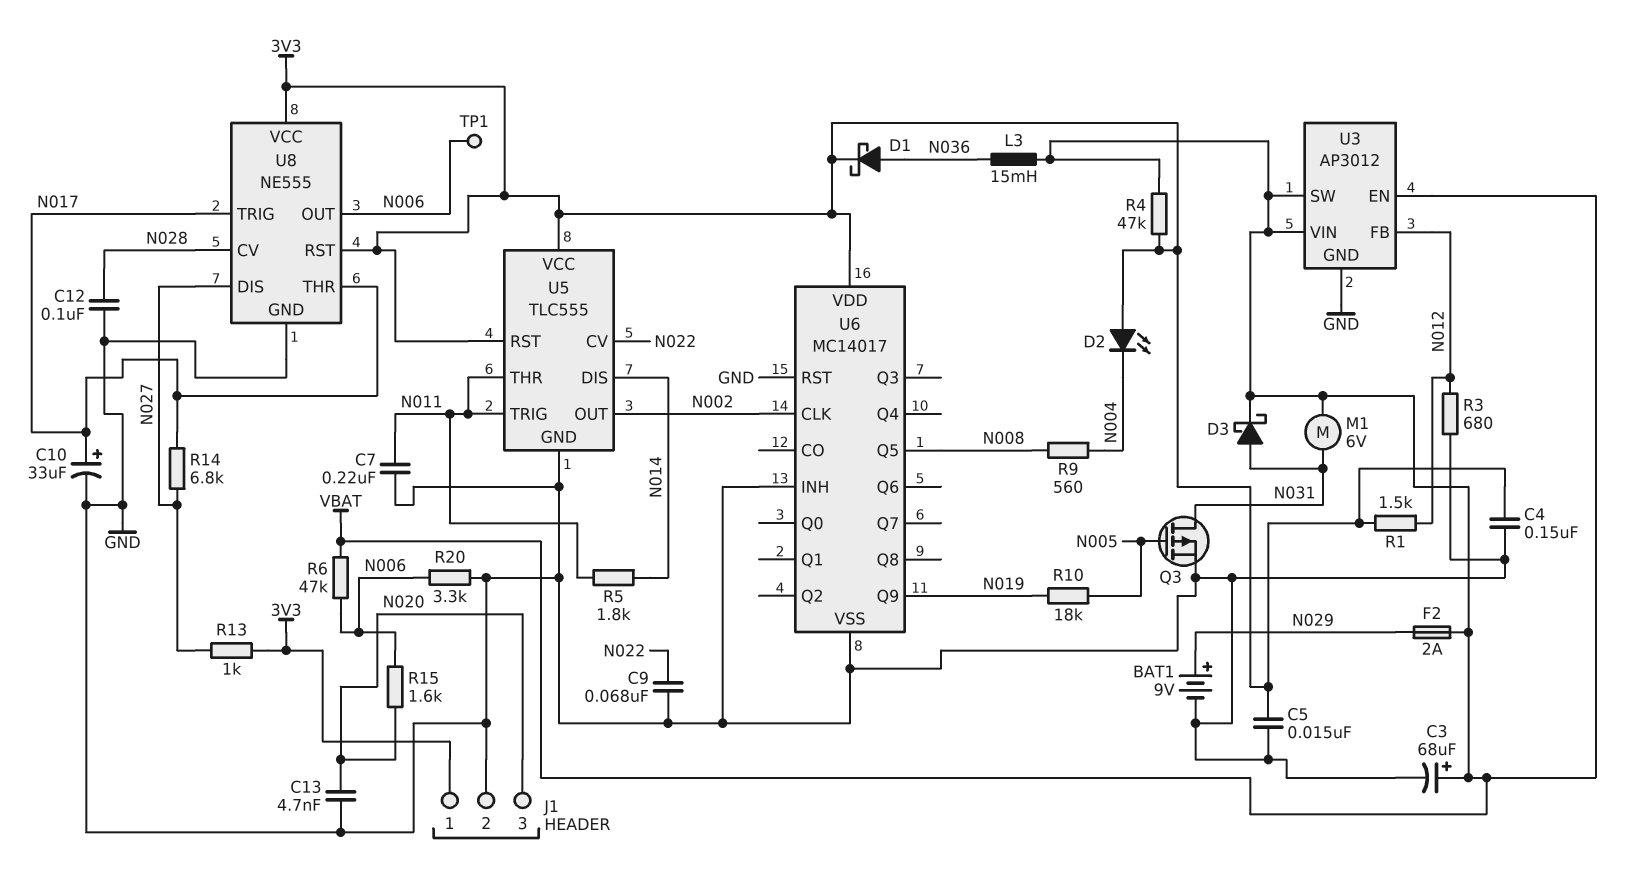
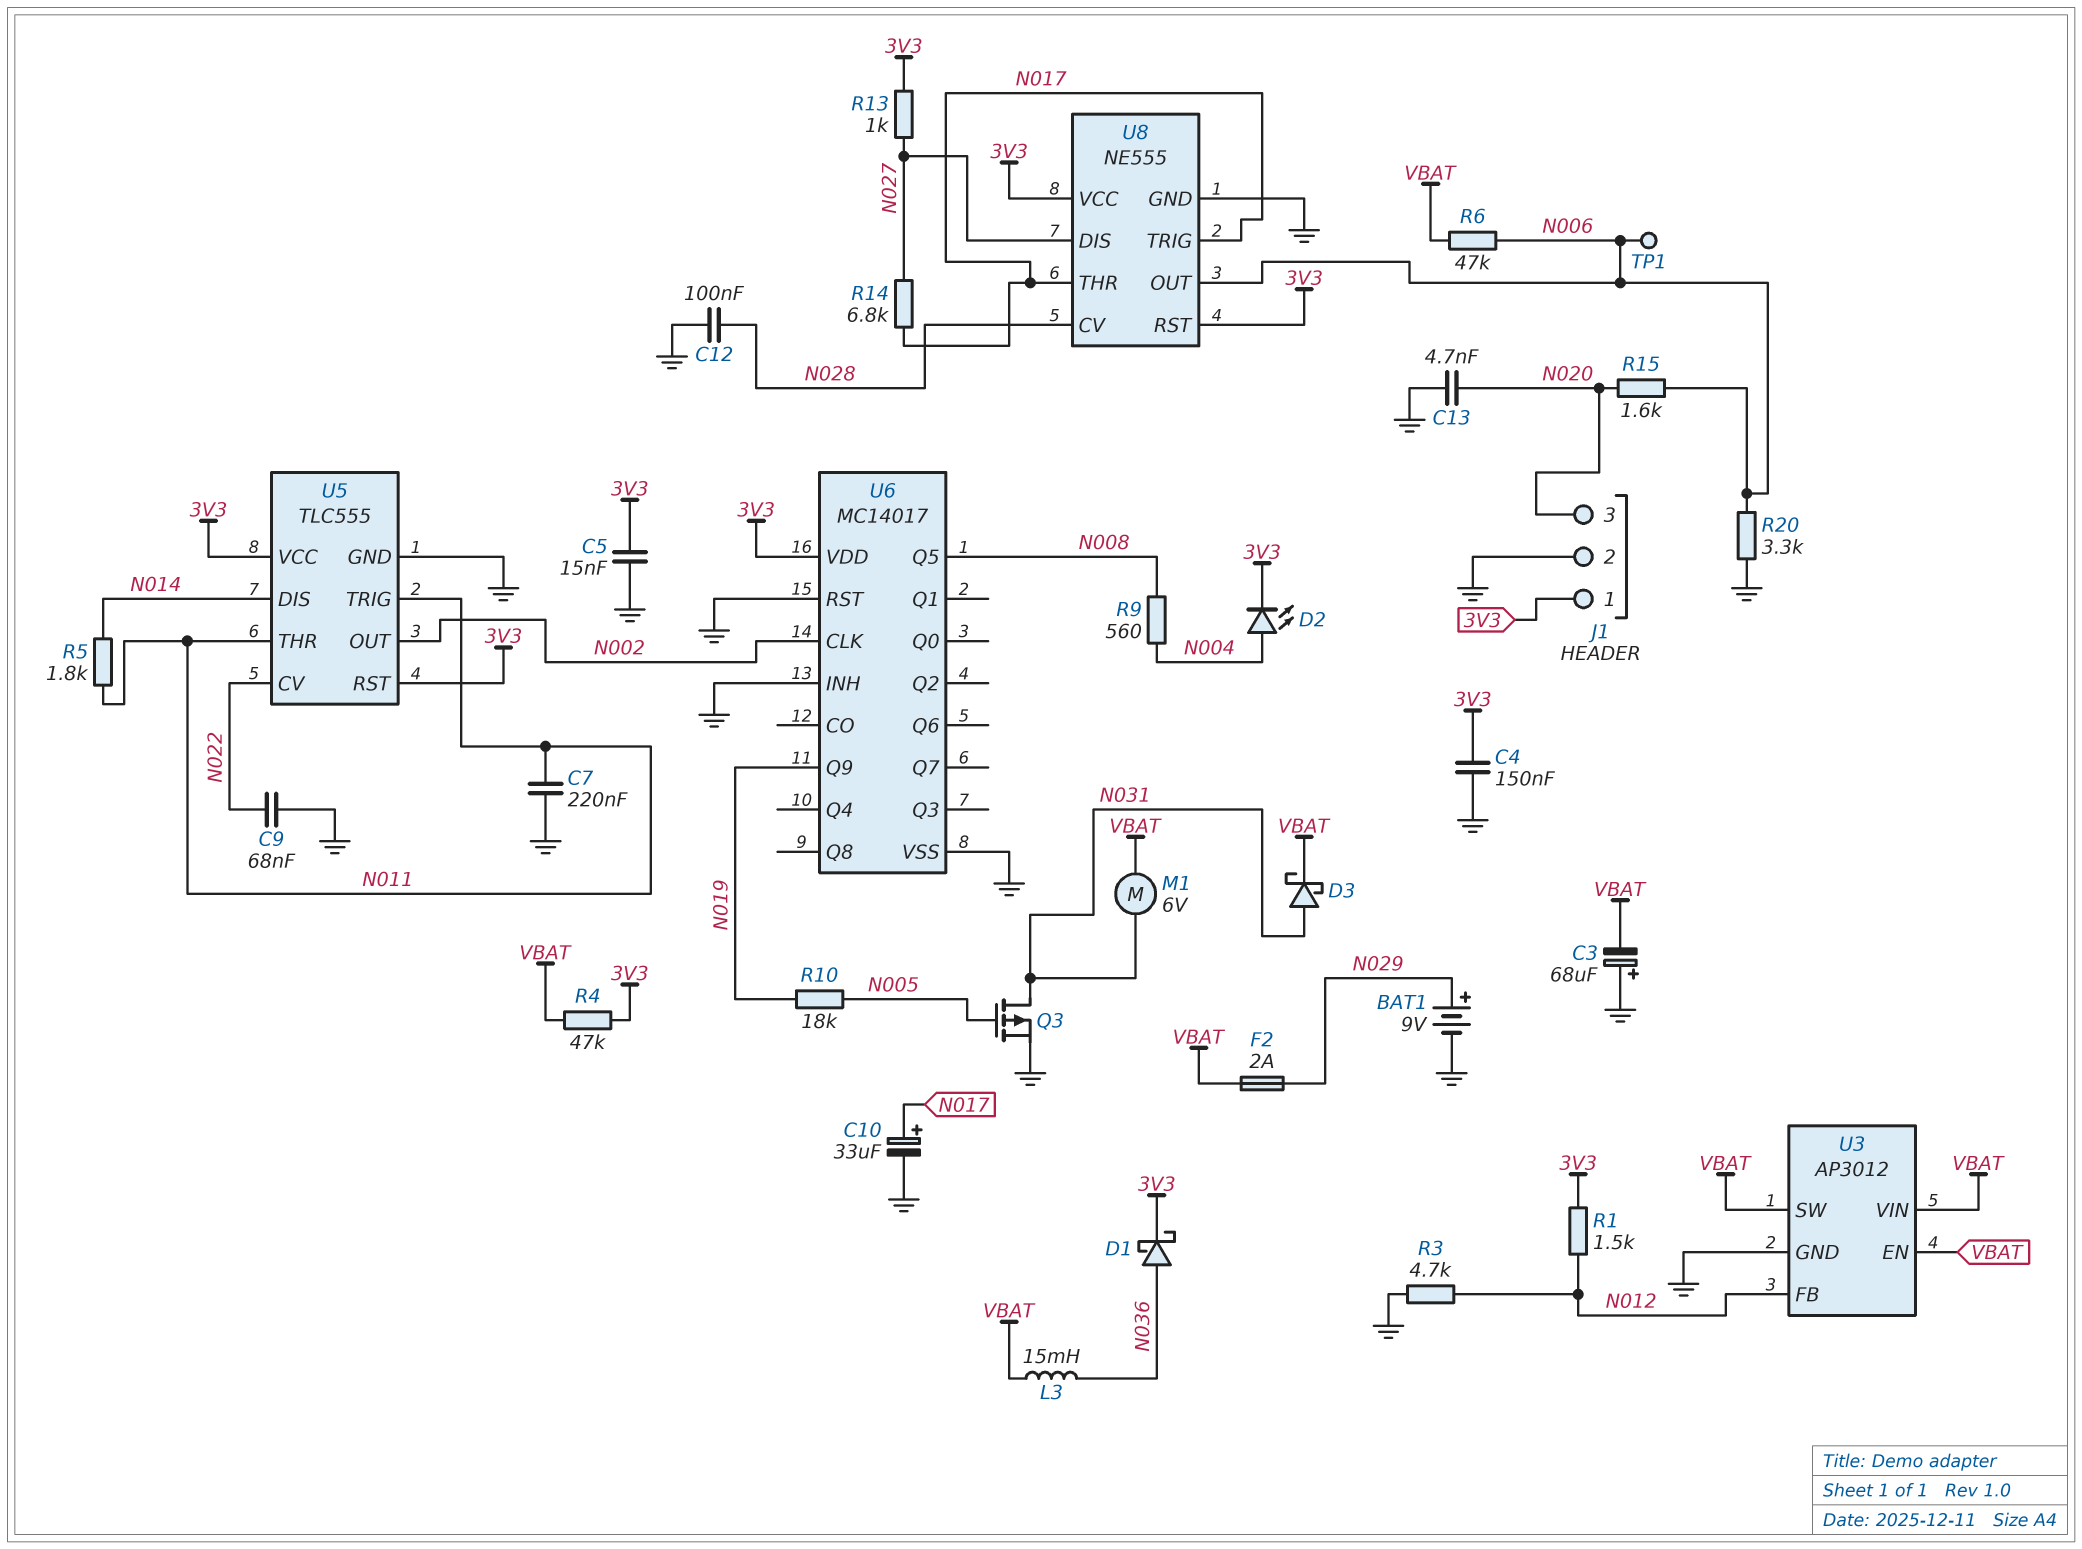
C3: 68uF (plus VBAT, minus GND) -> 68uF (plus GND, minus VBAT)
D2: LED (A 3V3, K N004) -> LED (A N004, K 3V3)
R3: 680 (GND, N012) -> 4.7k (GND, N012)

